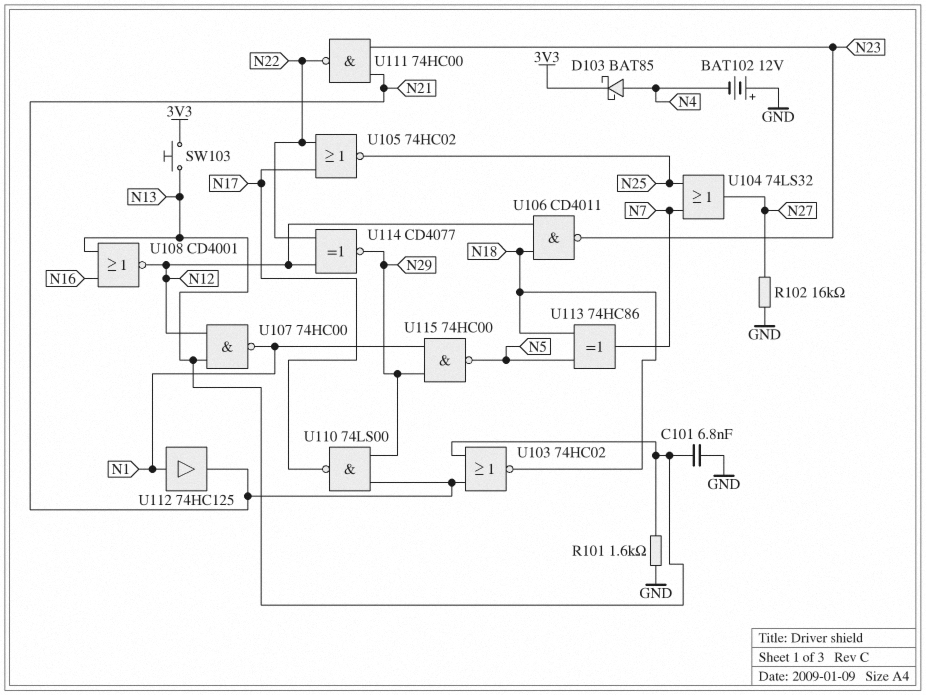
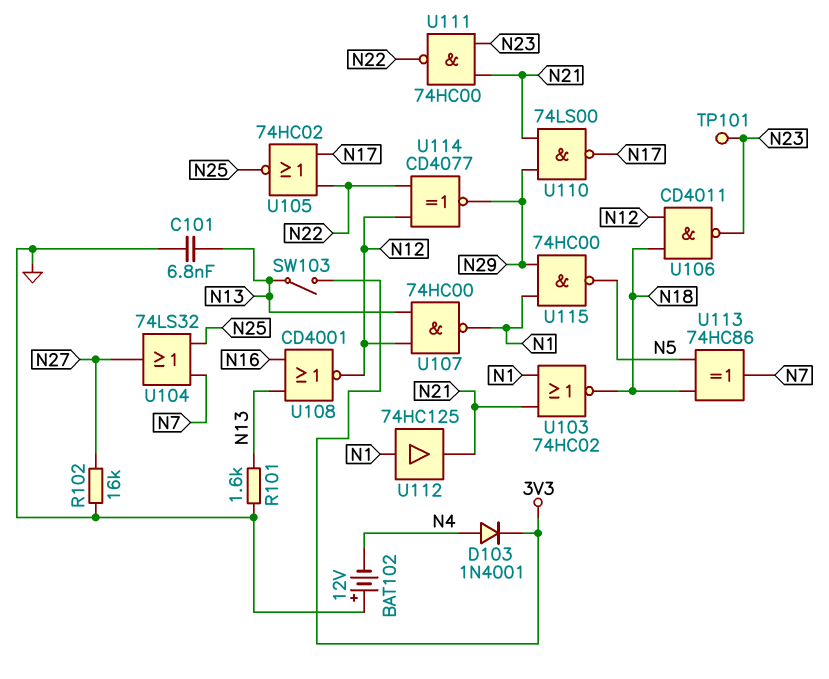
D103: schottky BAT85 (A N4, K 3V3) -> diode 1N4001 (A N4, K 3V3)
SW103: button (3V3, N13) -> switch (3V3, N13)
TP101: none -> test point (N23)
U103: NOR 74HC02 (in N13, in N21, out N18) -> NOR 74HC02 (in N1, in N21, out N18)

